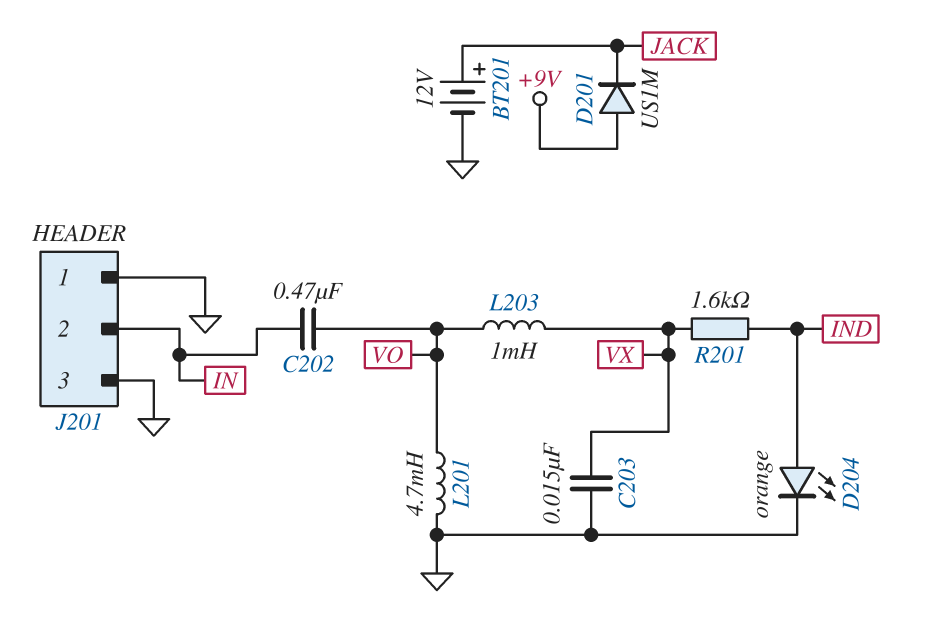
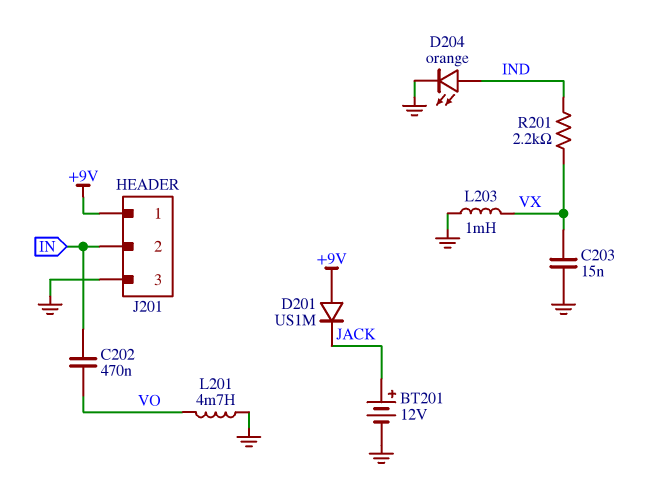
J201 pin 1: GND -> +9V
L203: 1mH (VO, VX) -> 1mH (GND, VX)
R201: 1.6k (IND, VX) -> 2.2k (IND, VX)

